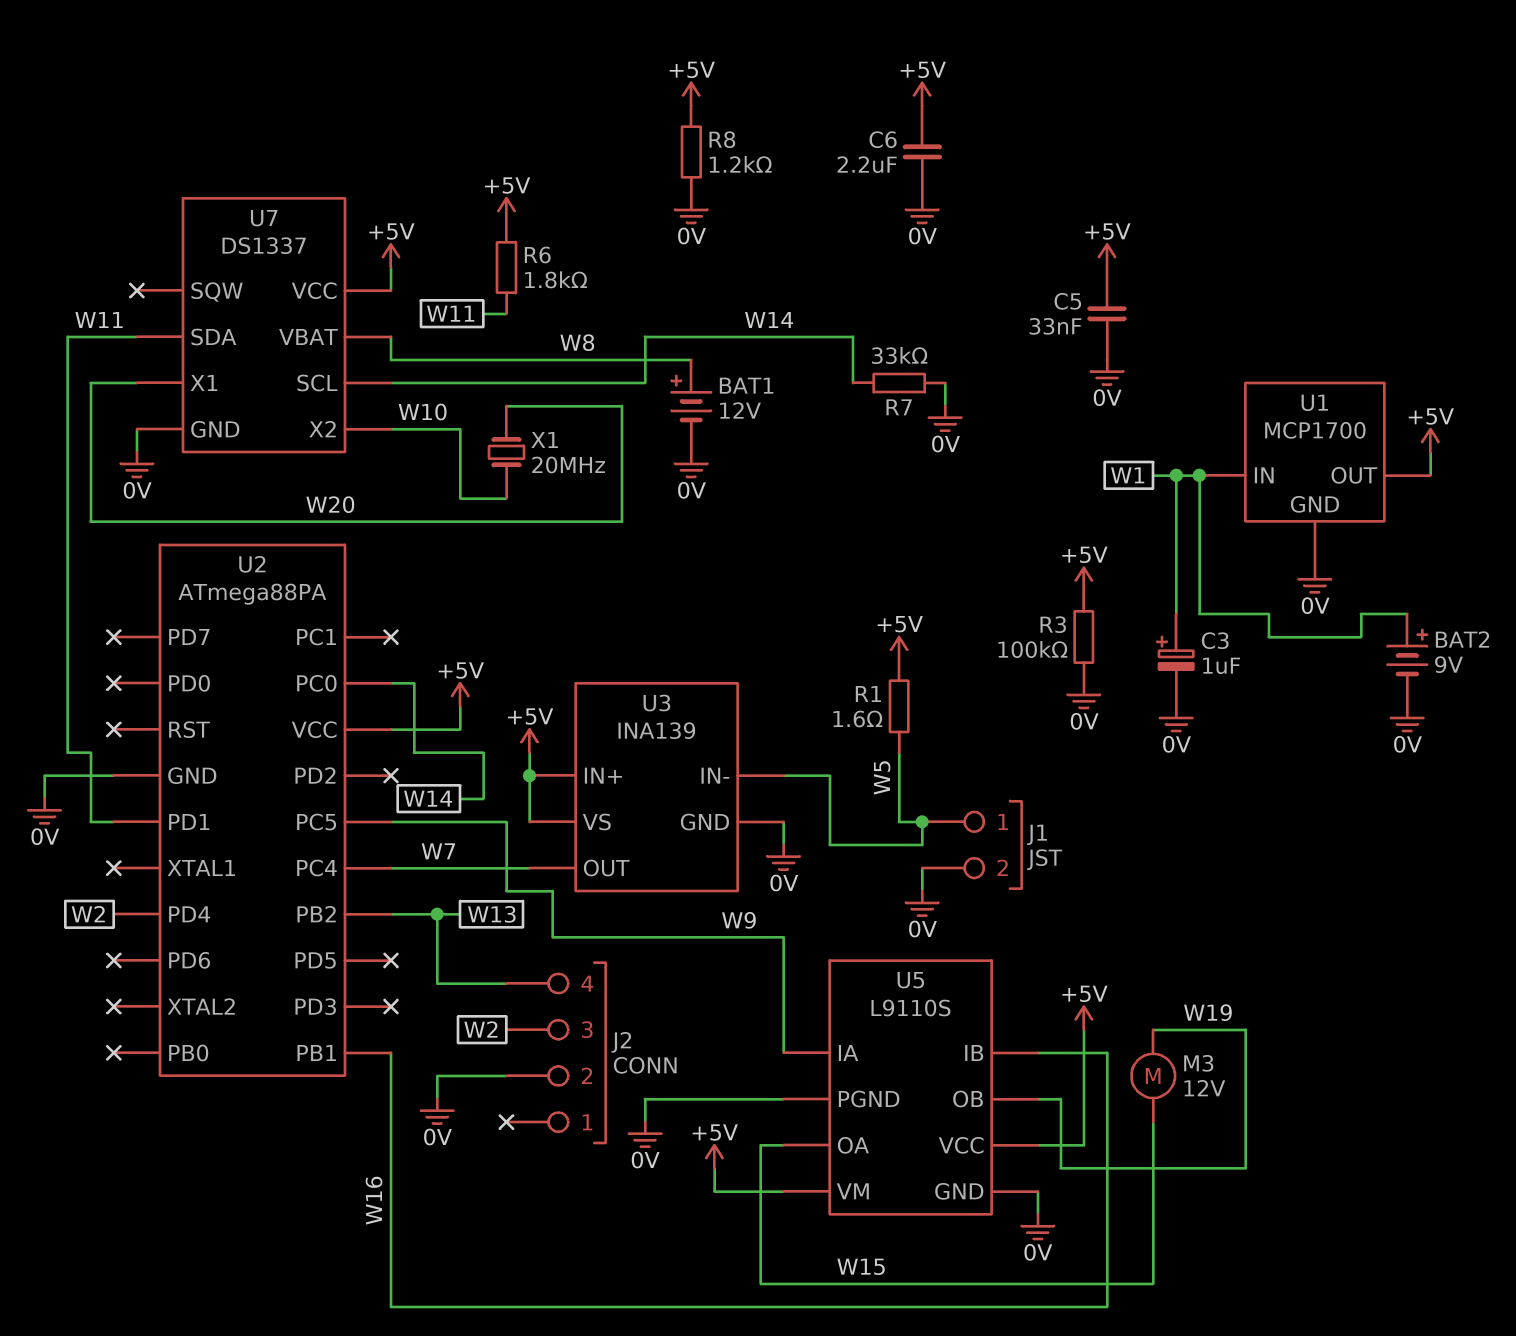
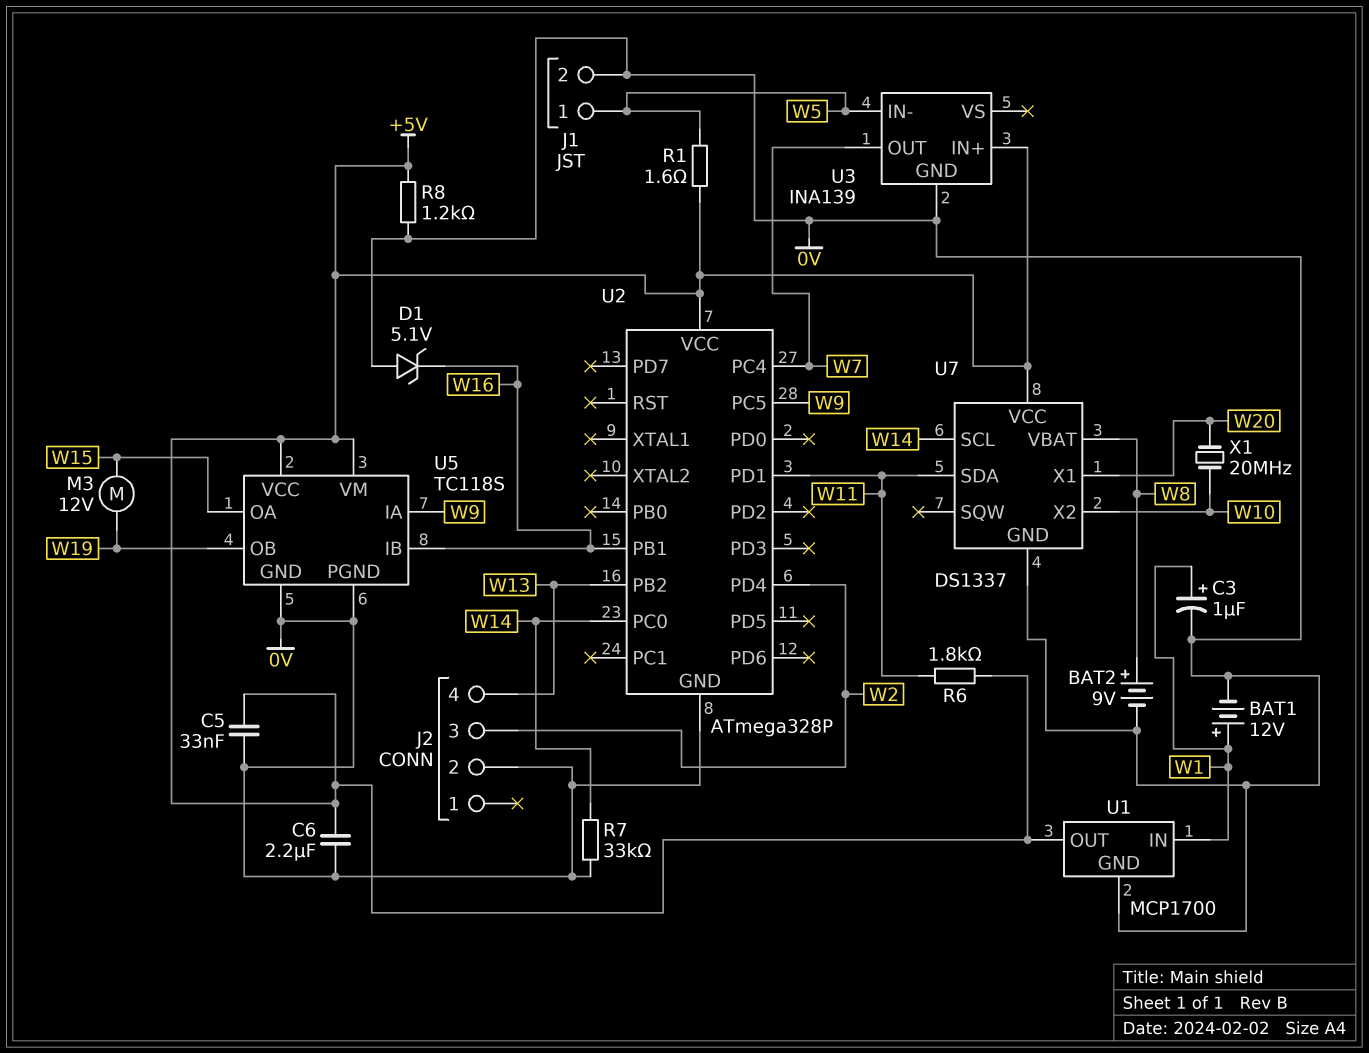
BAT1: 12V (plus W8, minus 0V) -> 12V (plus W1, minus 0V)
BAT2: 9V (plus W1, minus 0V) -> 9V (plus W8, minus 0V)
D1: none -> zener 5.1V (A 0V, K W16)
R3: 100k (+5V, 0V) -> none
U2: ATmega88PA -> ATmega328P
U3 pin VS: +5V -> none
U5: L9110S -> TC118S

